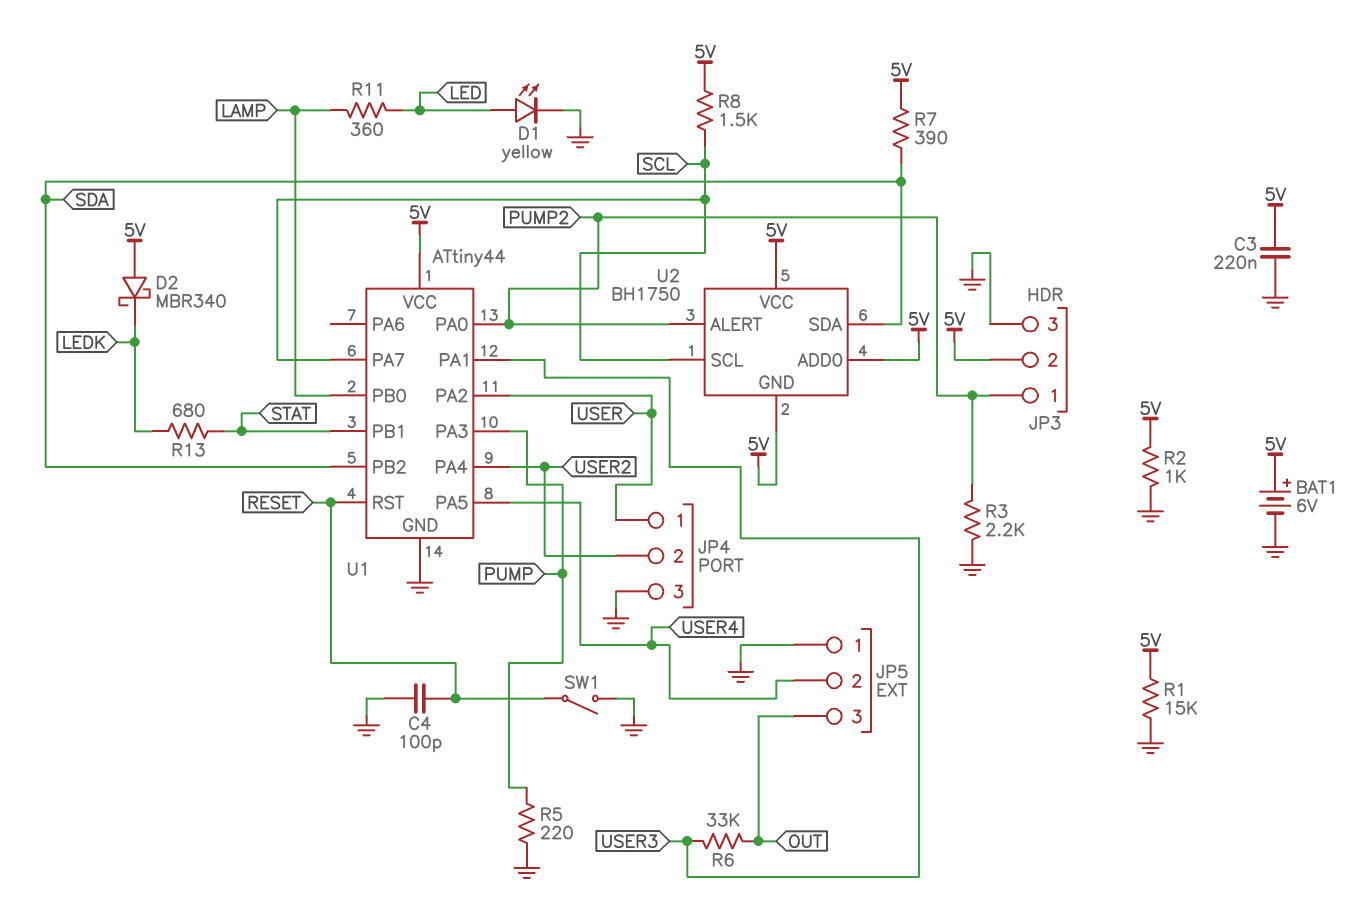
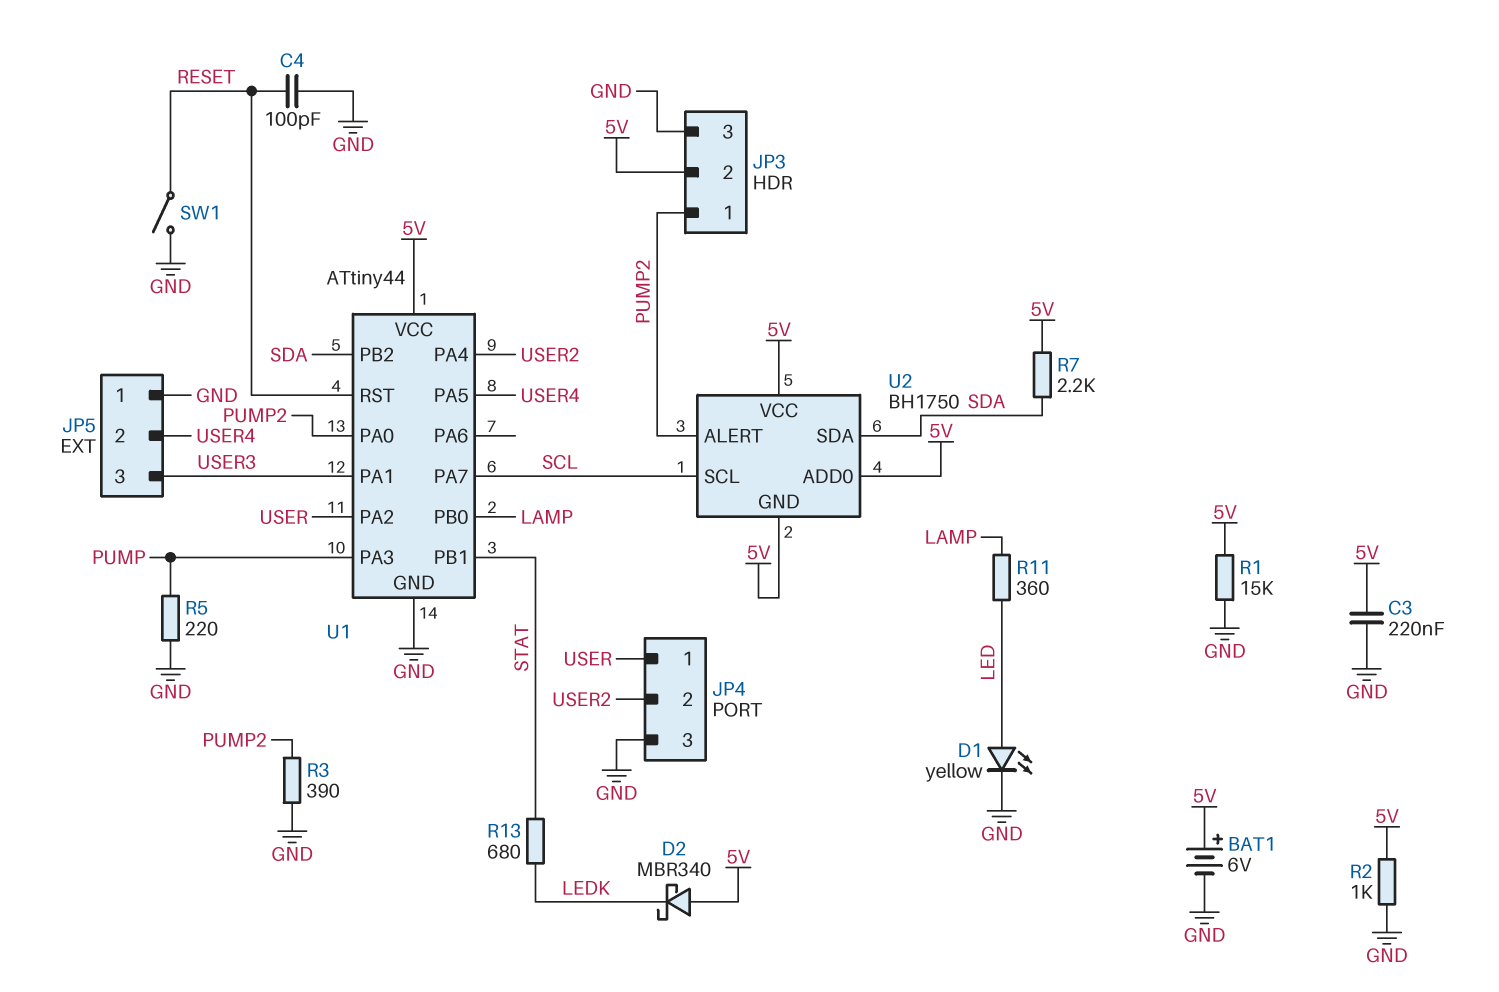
JP5 pin 3: OUT -> USER3
R3: 2.2k (GND, PUMP2) -> 390 (GND, PUMP2)
R6: 33k (OUT, USER3) -> none
R7: 390 (5V, SDA) -> 2.2k (5V, SDA)
R8: 1.5k (5V, SCL) -> none

